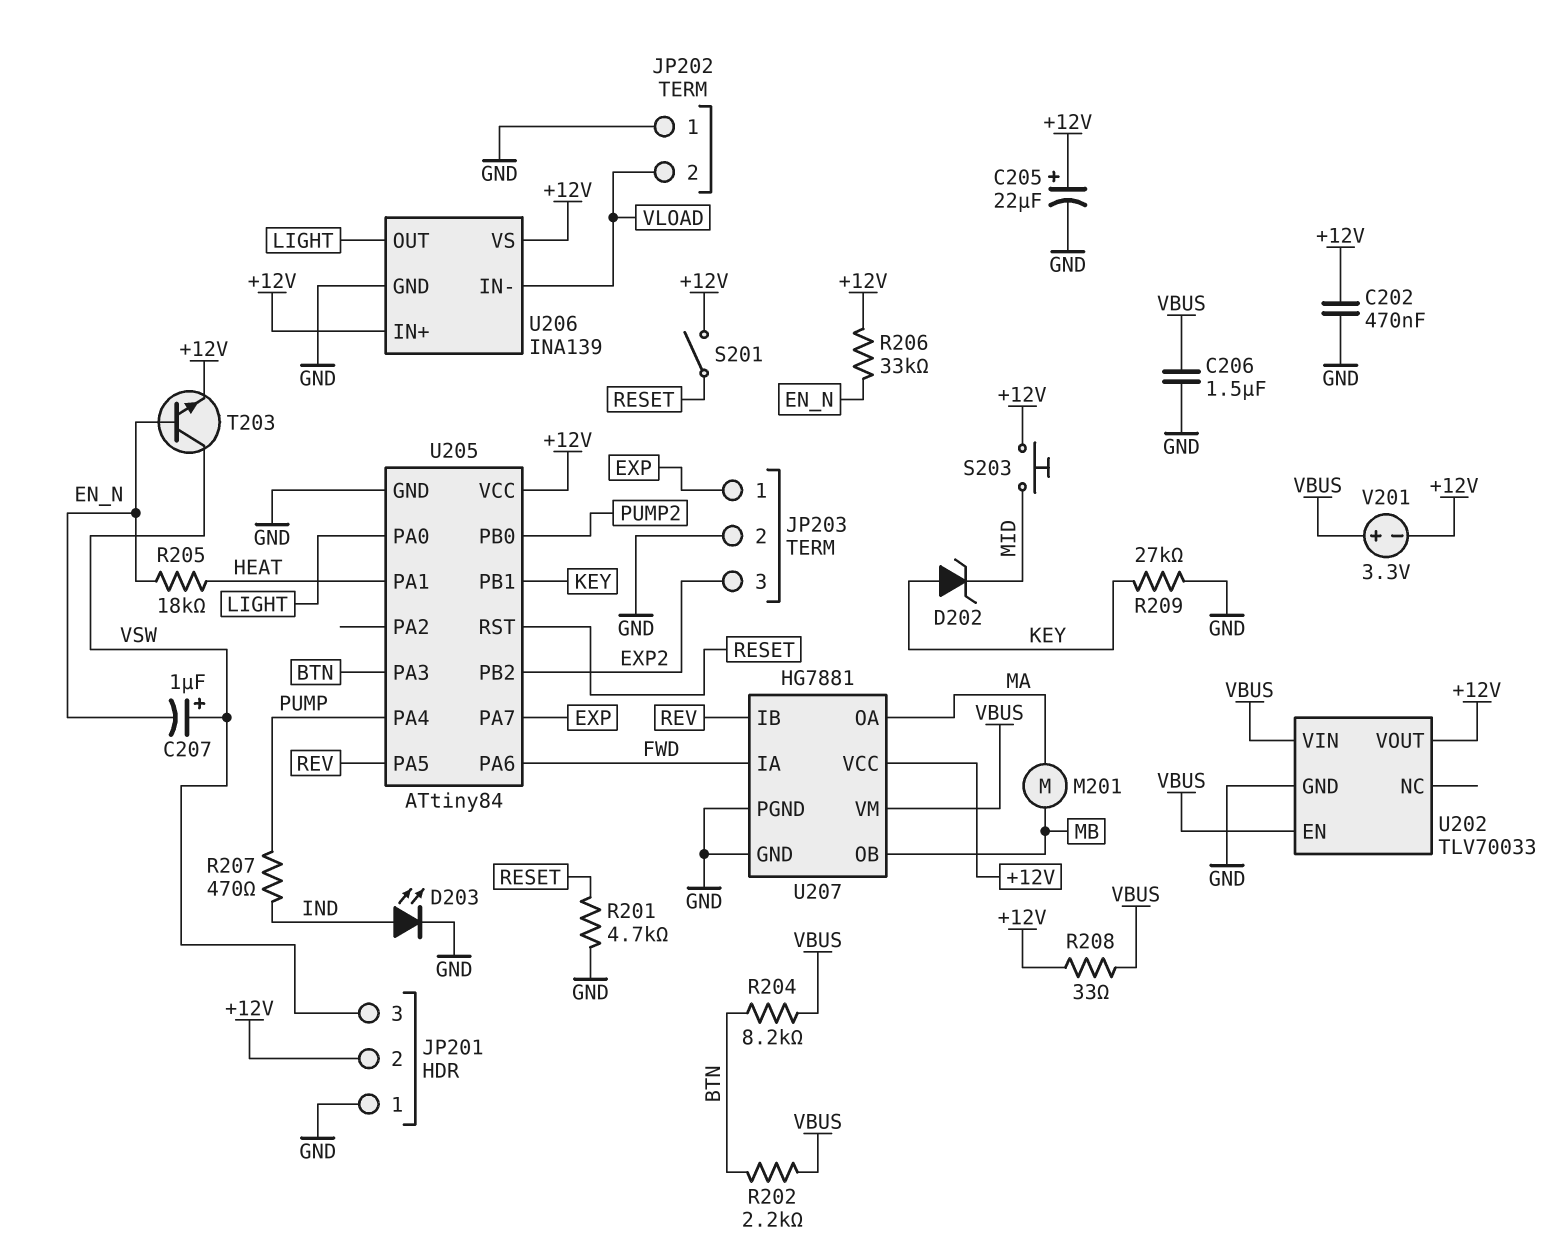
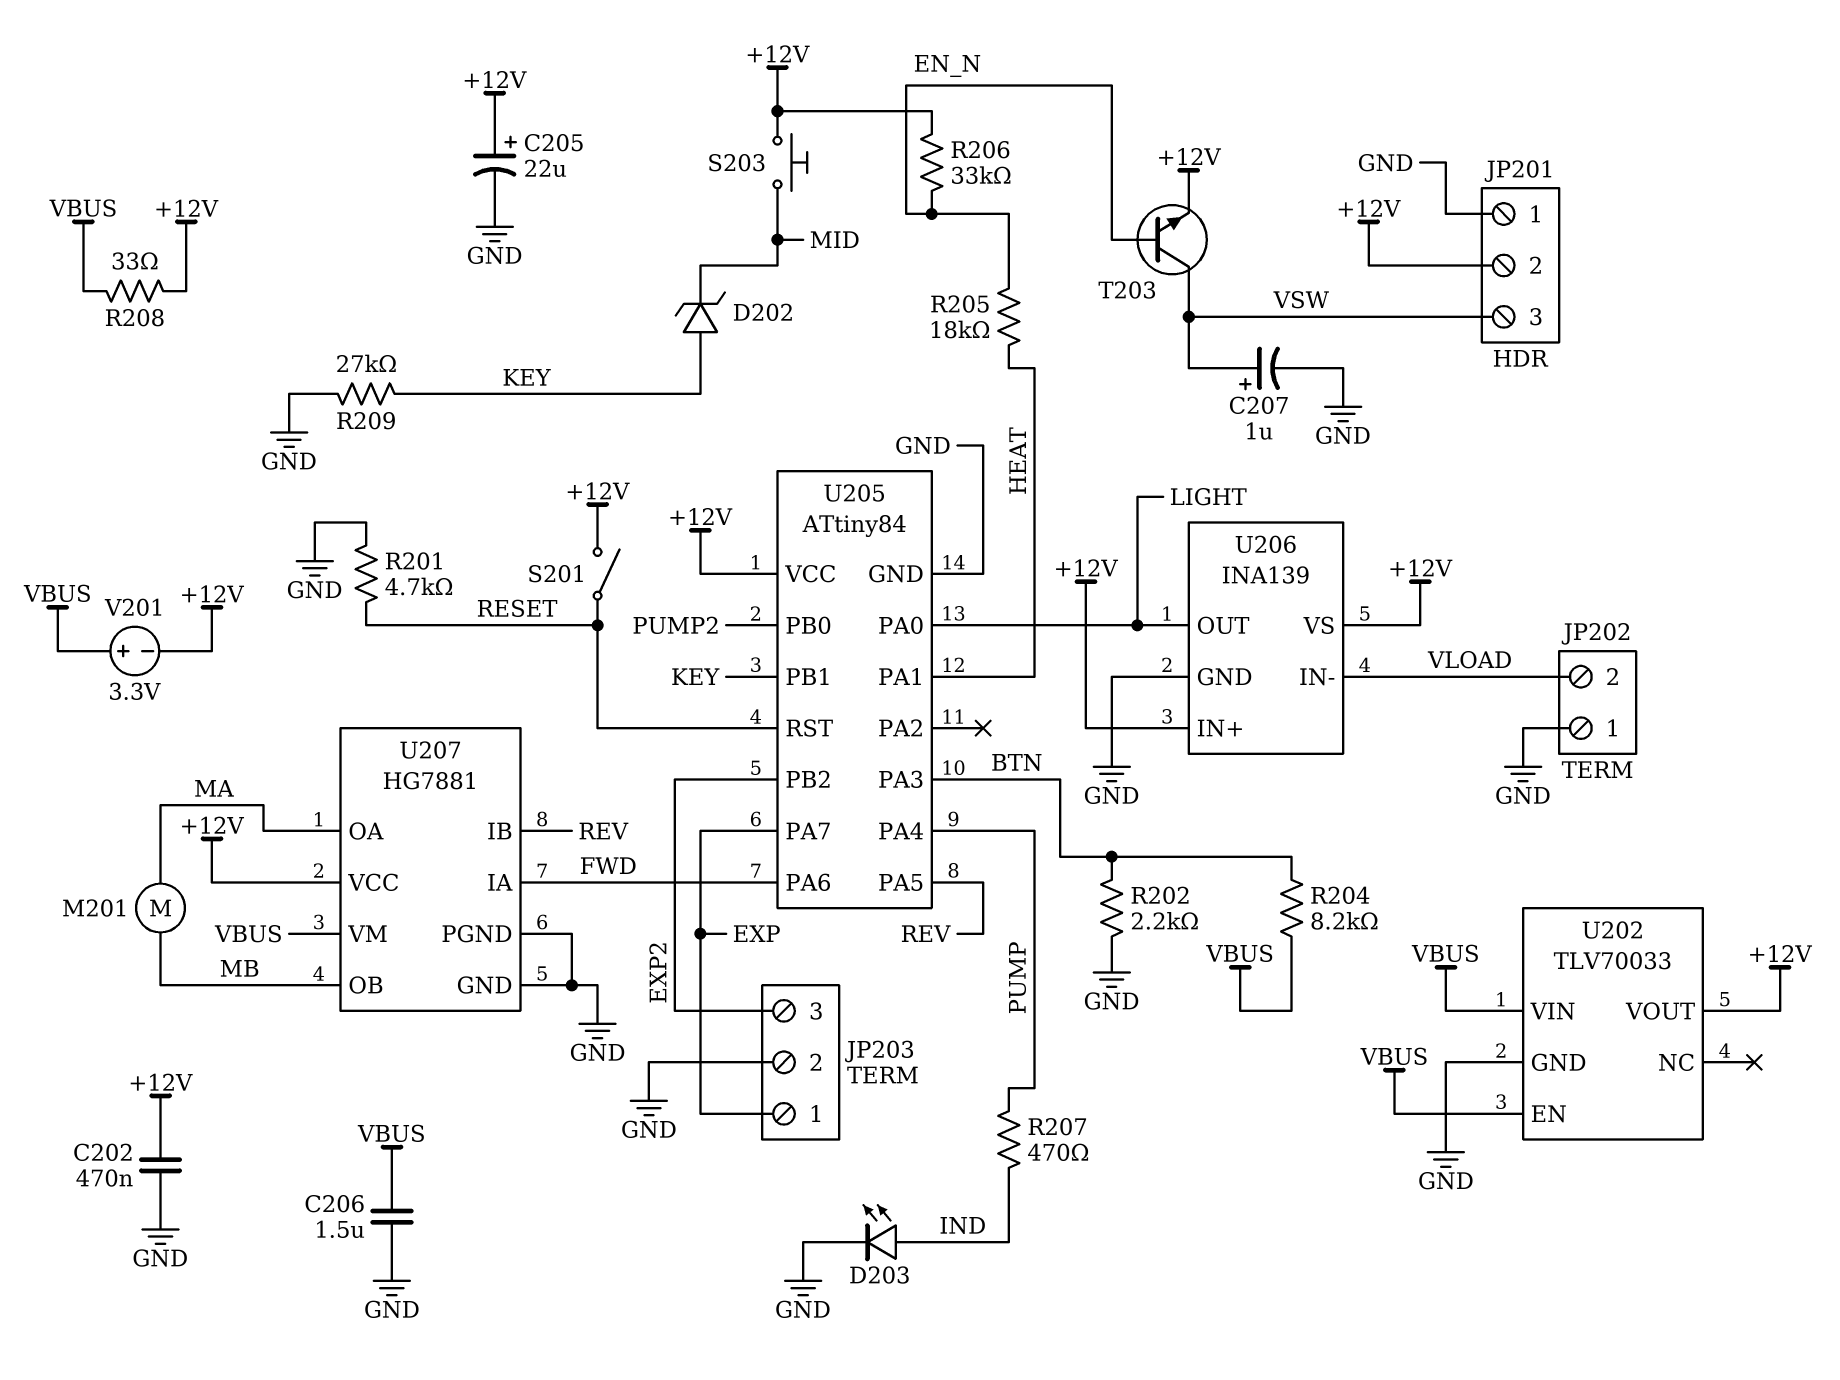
C207: 1uF (plus VSW, minus EN_N) -> 1uF (plus VSW, minus GND)
R202: 2.2k (BTN, VBUS) -> 2.2k (BTN, GND)

